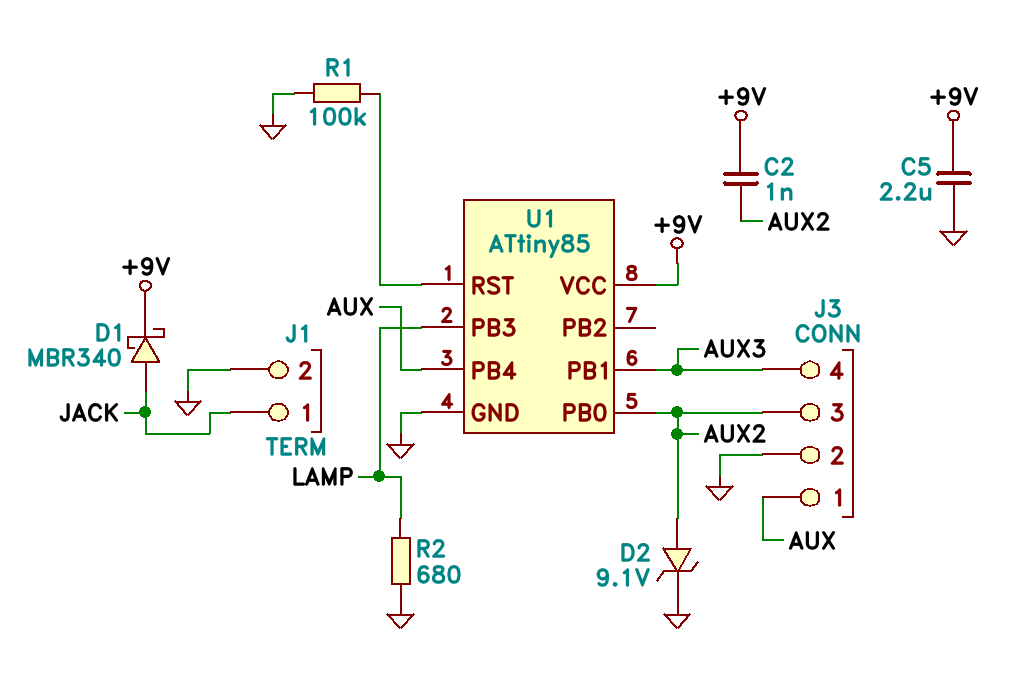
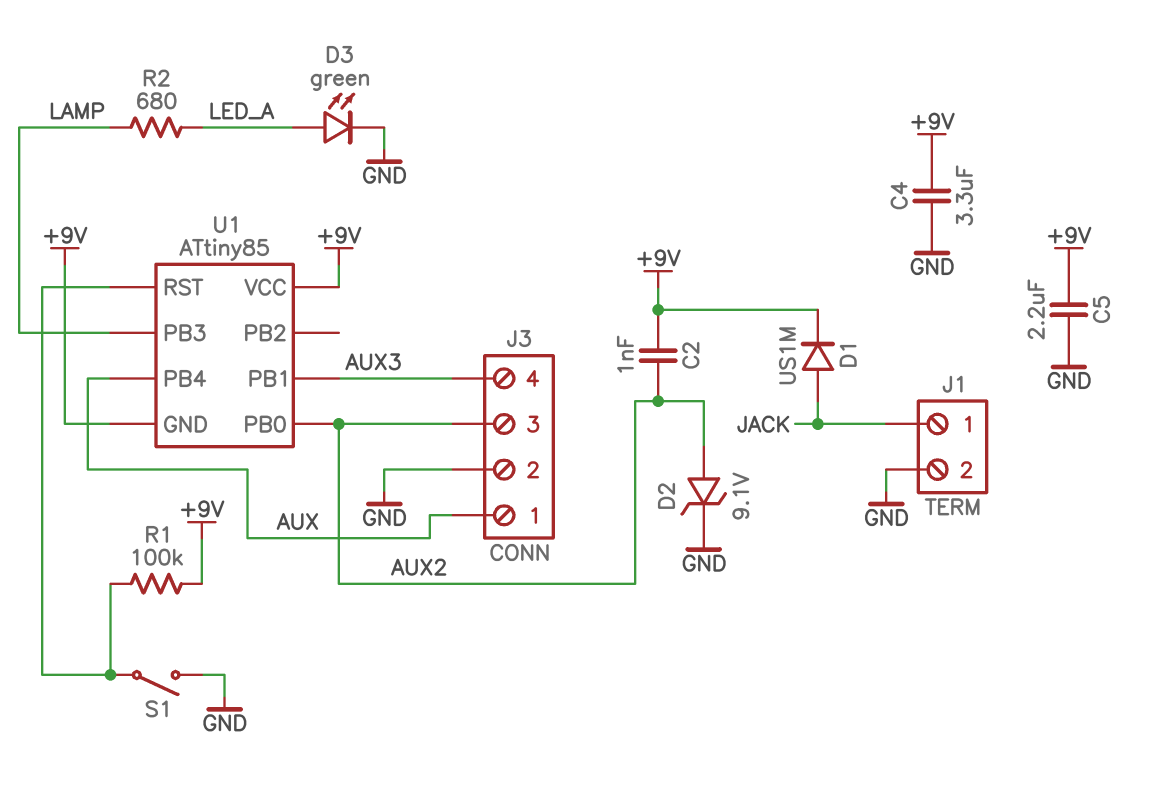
C4: none -> 3.3uF (+9V, GND)
D1: schottky MBR340 (A JACK, K +9V) -> diode US1M (A JACK, K +9V)
D3: none -> LED green (A LED_A, K GND)
R1: 100k (GND, U1/RST) -> 100k (+9V, U1/RST)
R2: 680 (GND, LAMP) -> 680 (LAMP, LED_A)
S1: none -> switch (GND, U1/RST)
U1 pin GND: GND -> +9V

